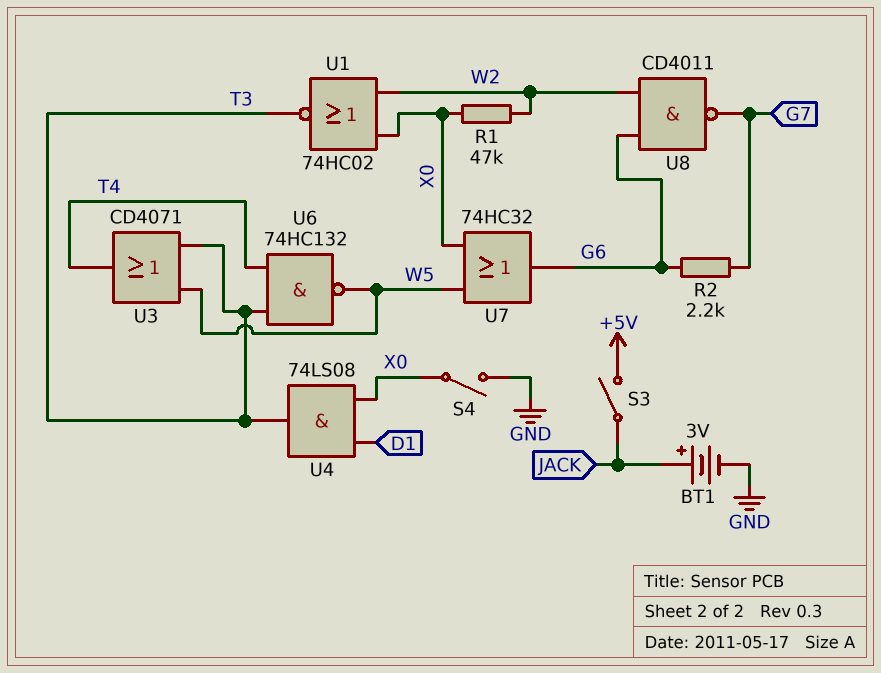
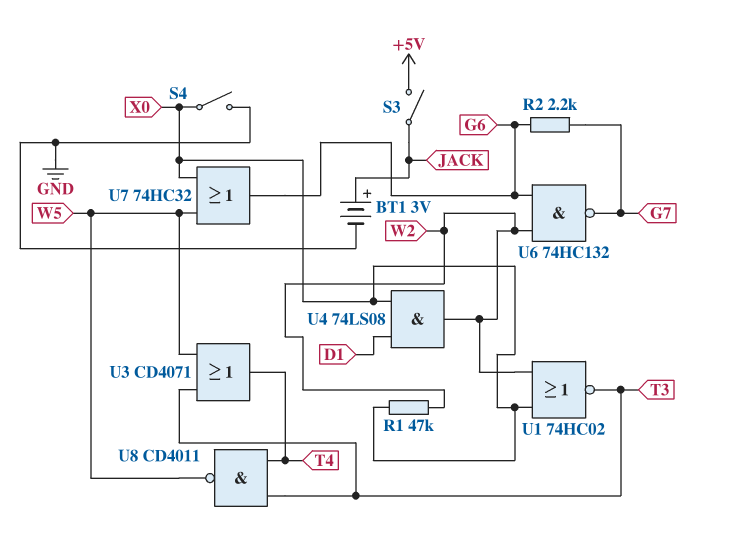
U4: AND 74LS08 (in D1, in X0, out T3) -> AND 74LS08 (in D1, in X0, out W2)
U6: NAND 74HC132 (in T3, in T4, out W5) -> NAND 74HC132 (in G6, in W2, out G7)
U8: NAND CD4011 (in G6, in W2, out G7) -> NAND CD4011 (in T3, in T4, out W5)

